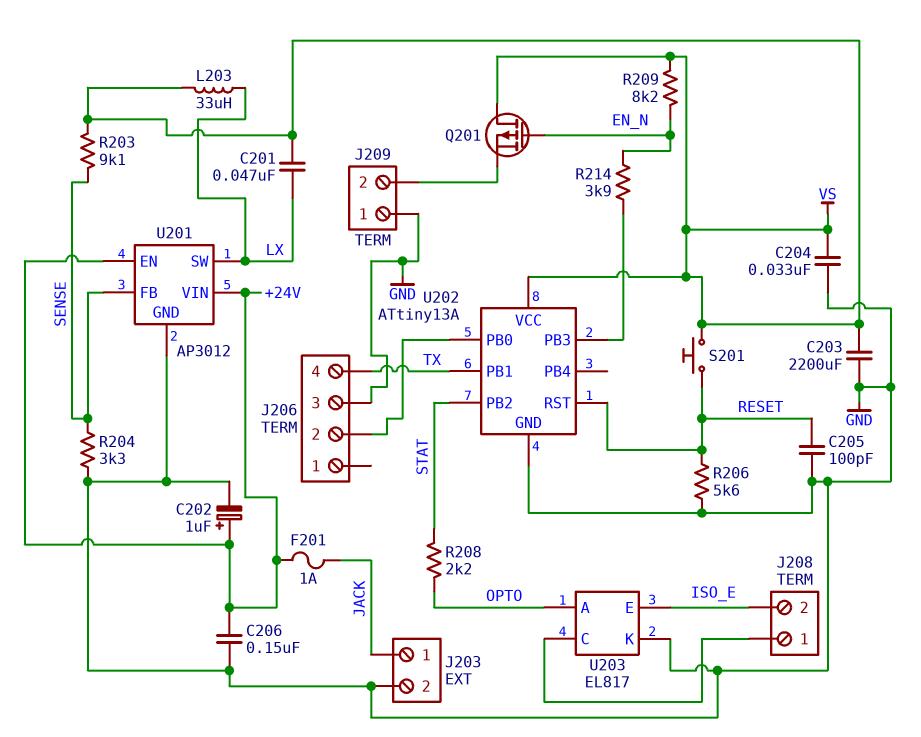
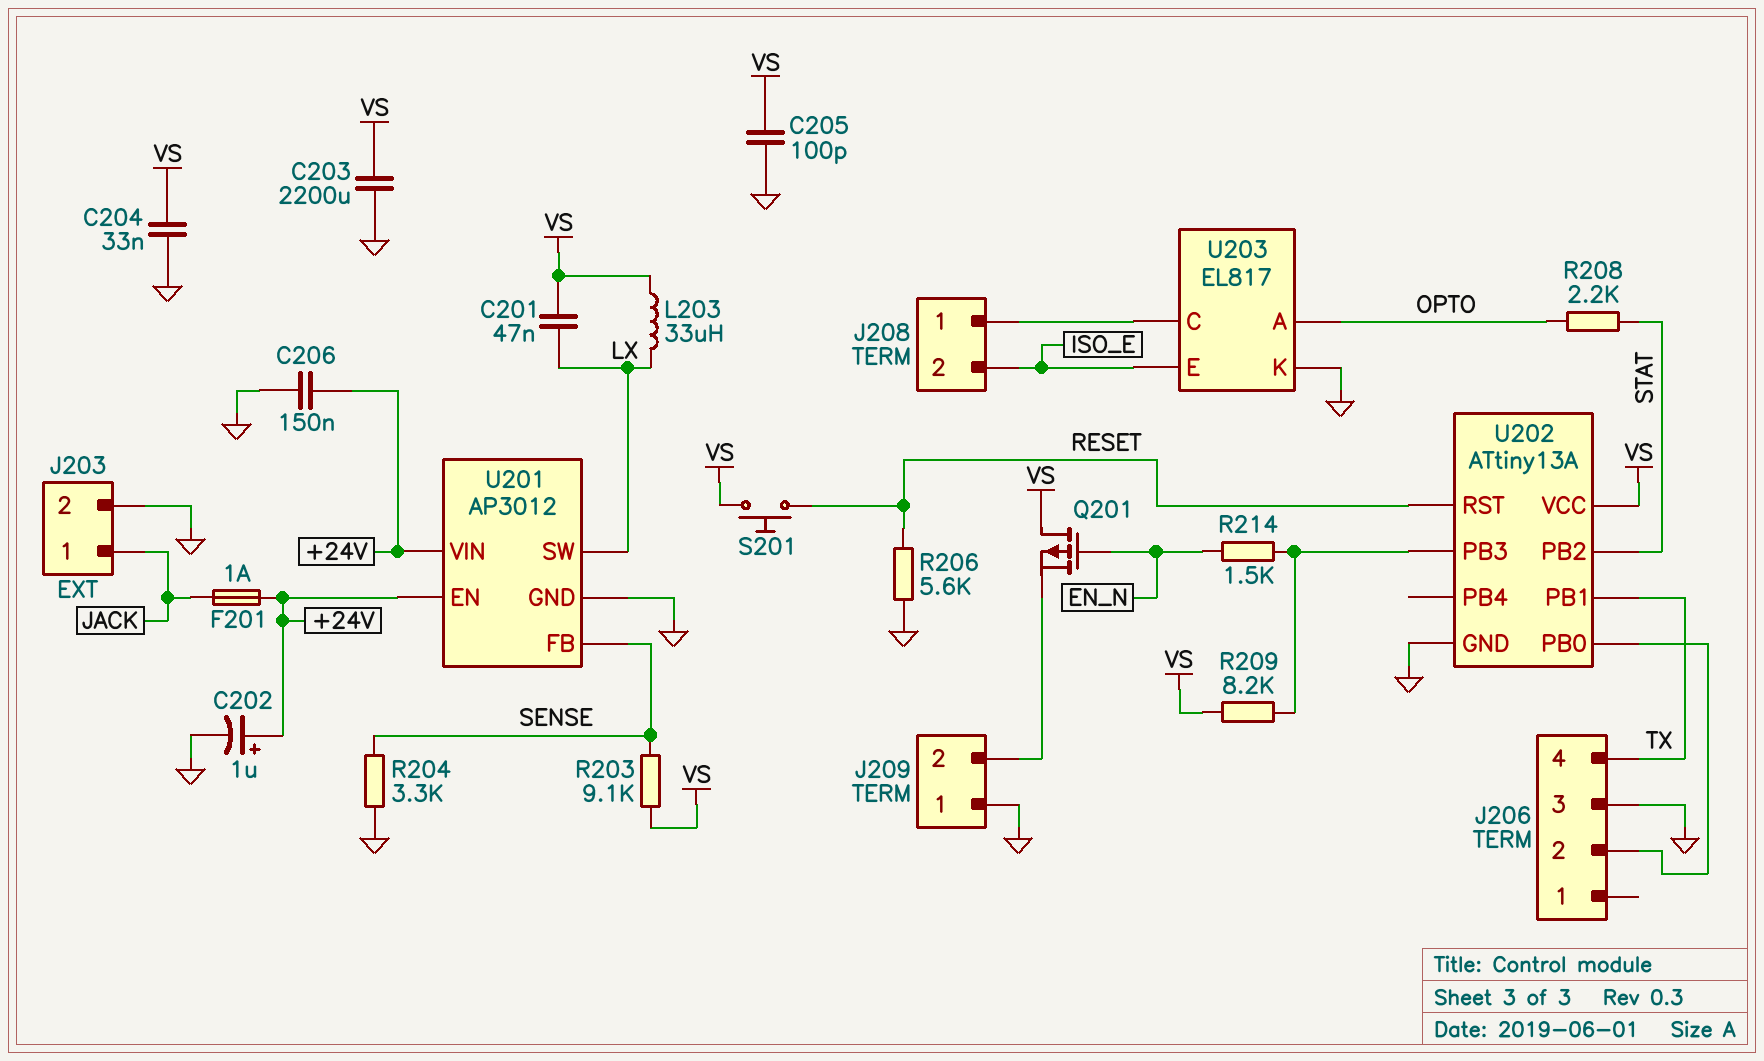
C205: 100pF (GND, RESET) -> 100pF (GND, VS)
R209: 8.2k (EN_N, VS) -> 8.2k (U202/PB3, VS)
R214: 3.9k (EN_N, U202/PB3) -> 1.5k (EN_N, U202/PB3)

